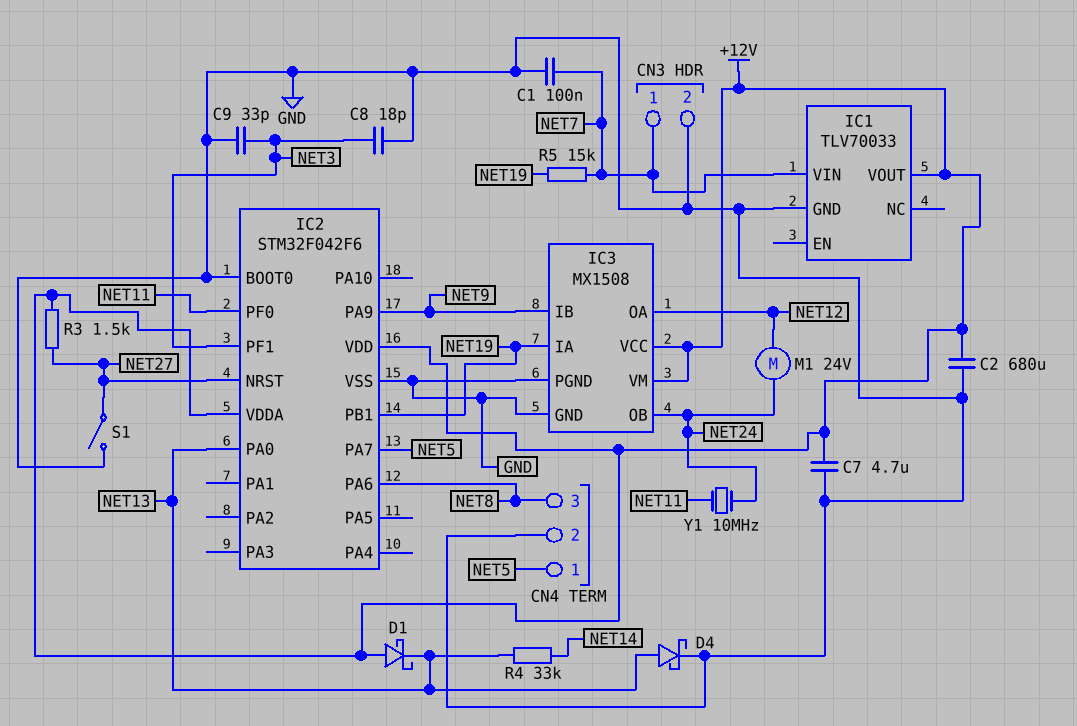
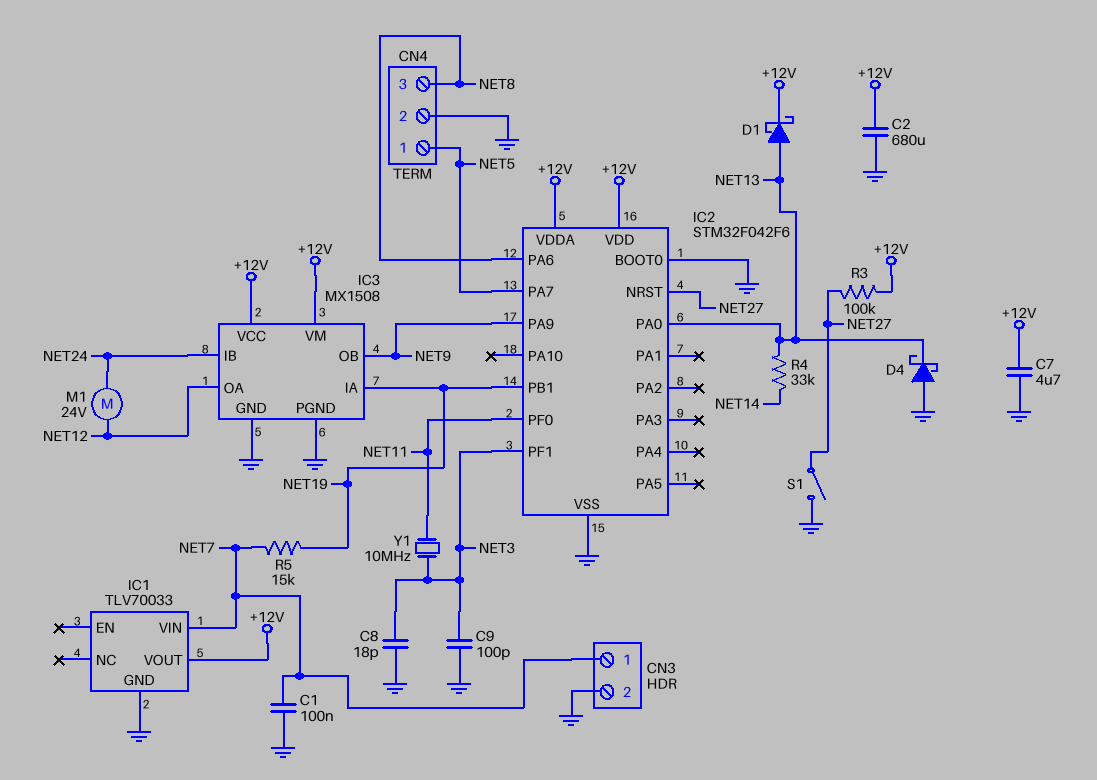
C9: 33pF (GND, NET3) -> 100pF (GND, NET3)
D1: schottky (A +12V, K NET13) -> schottky (A NET13, K +12V)
D4: schottky (A NET13, K GND) -> schottky (A GND, K NET13)
IC3 pin IB: NET9 -> NET24
IC3 pin OB: NET24 -> NET9
R3: 1.5k (+12V, NET27) -> 100k (+12V, NET27)
Y1: 10MHz (NET11, NET24) -> 10MHz (NET3, NET11)

